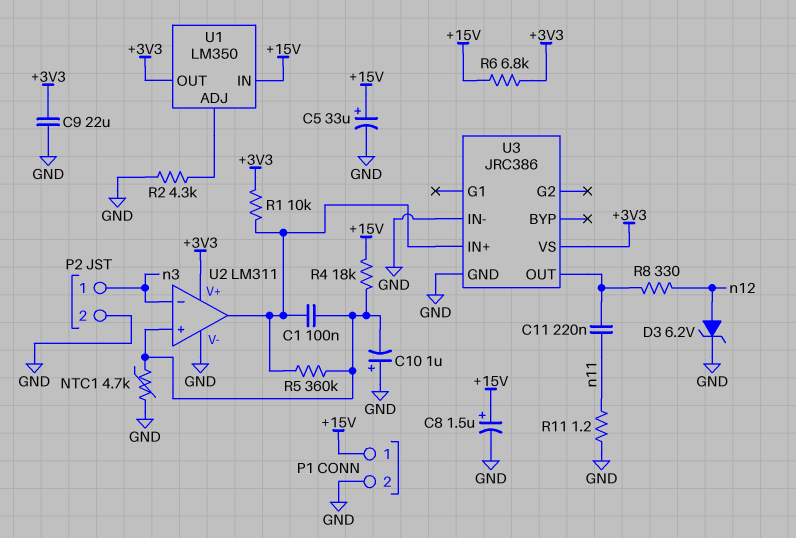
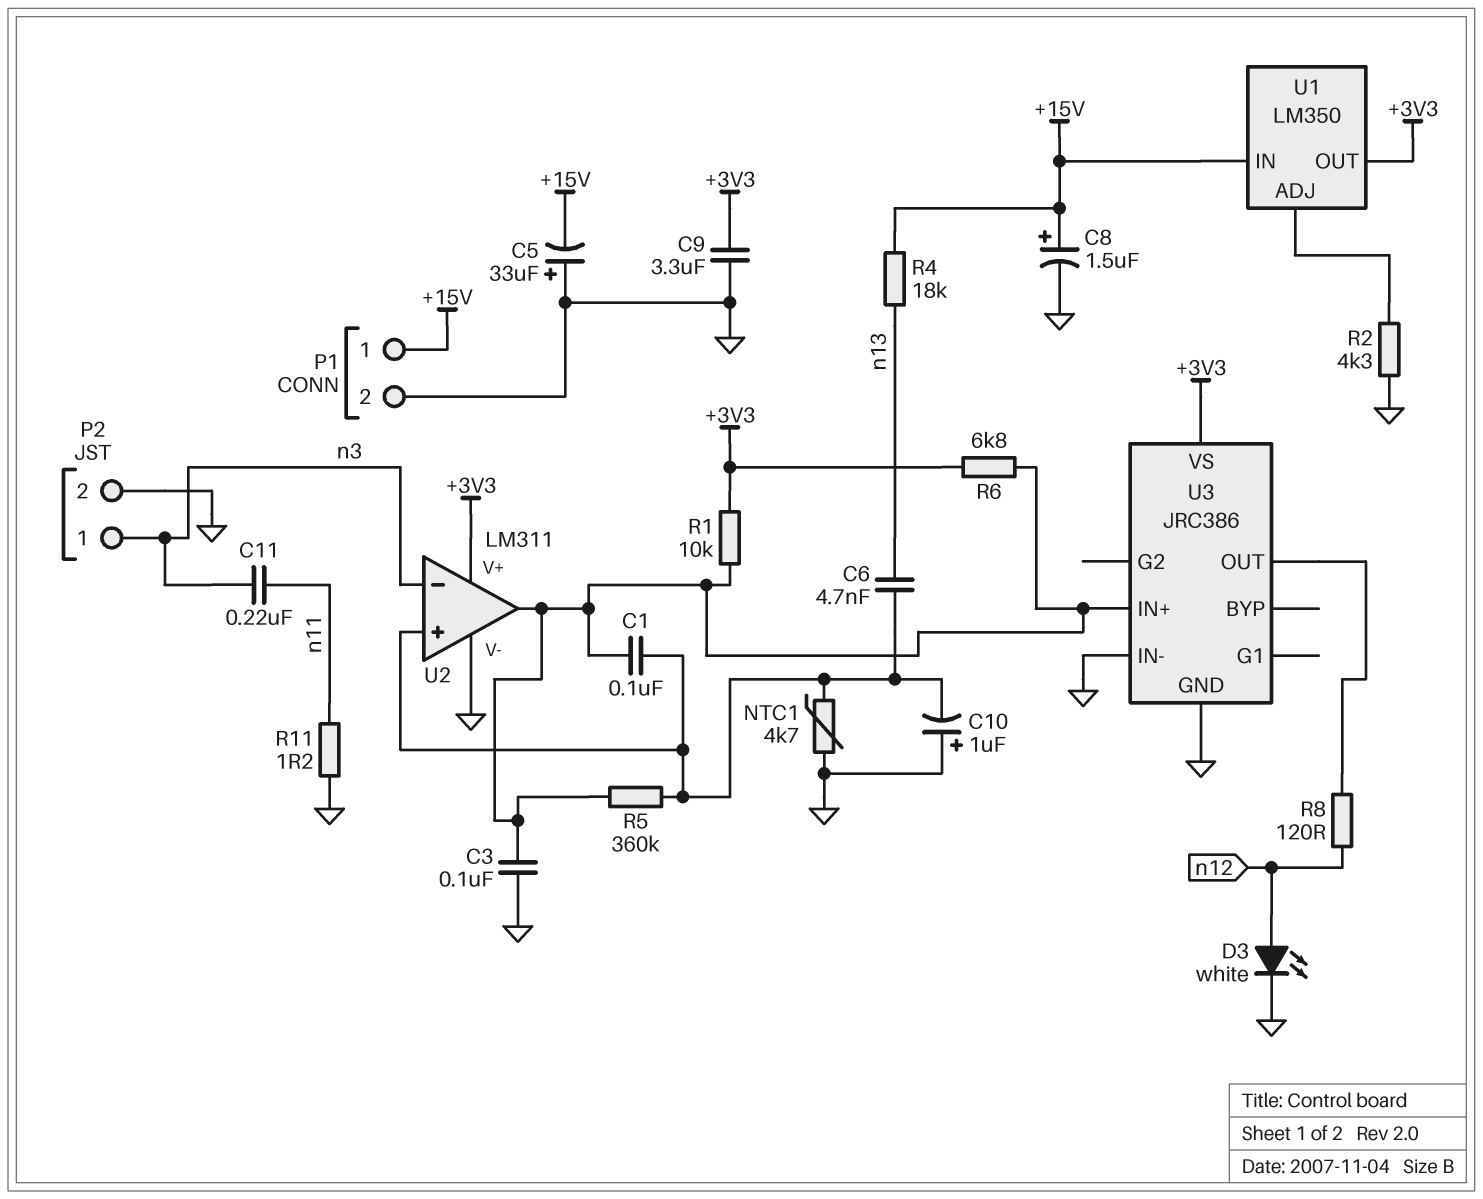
C3: none -> 100nF (GND, U2/out)
C5: 33uF (plus +15V, minus GND) -> 33uF (plus GND, minus +15V)
C6: none -> 4.7nF (U2/in+, n13)
C9: 22uF (+3V3, GND) -> 3.3uF (+3V3, GND)
C11: 220nF (U3/OUT, n11) -> 220nF (n3, n11)
D3: zener 6.2V (A n12, K GND) -> LED white (A n12, K GND)
R4: 18k (+15V, U2/in+) -> 18k (+15V, n13)
R6: 6.8k (+3V3, +15V) -> 6.8k (+3V3, U2/out)
R8: 330 (U3/OUT, n12) -> 120 (U3/OUT, n12)

